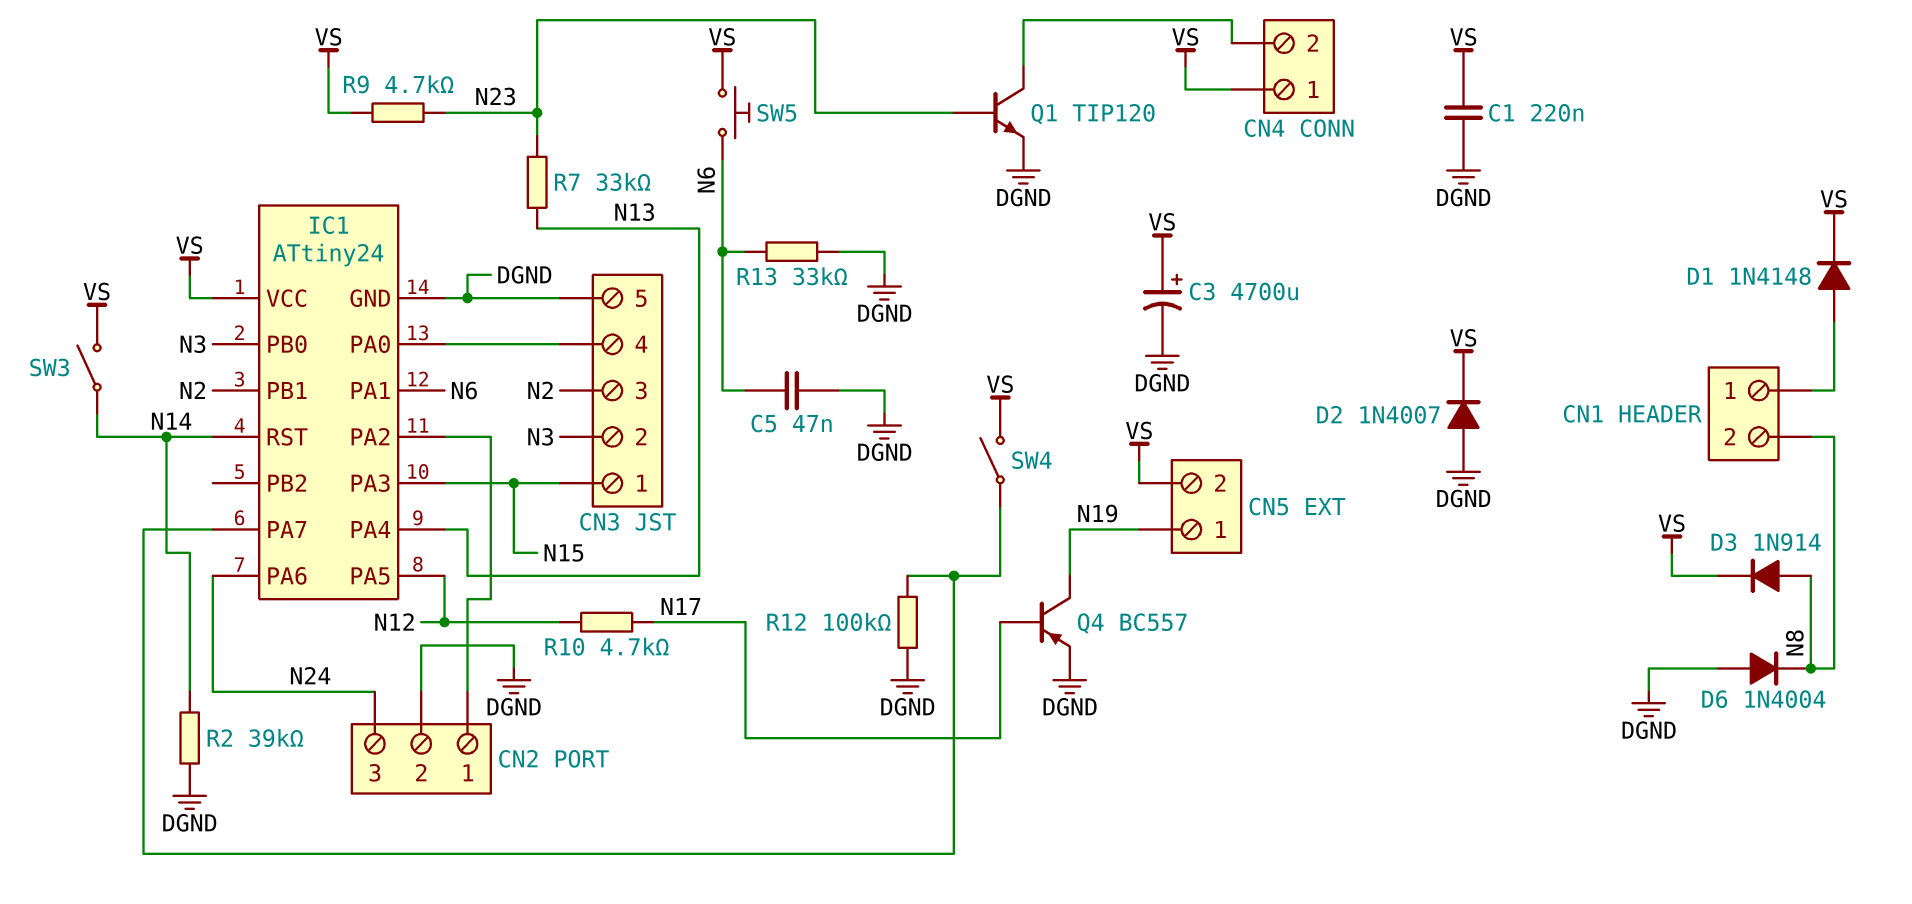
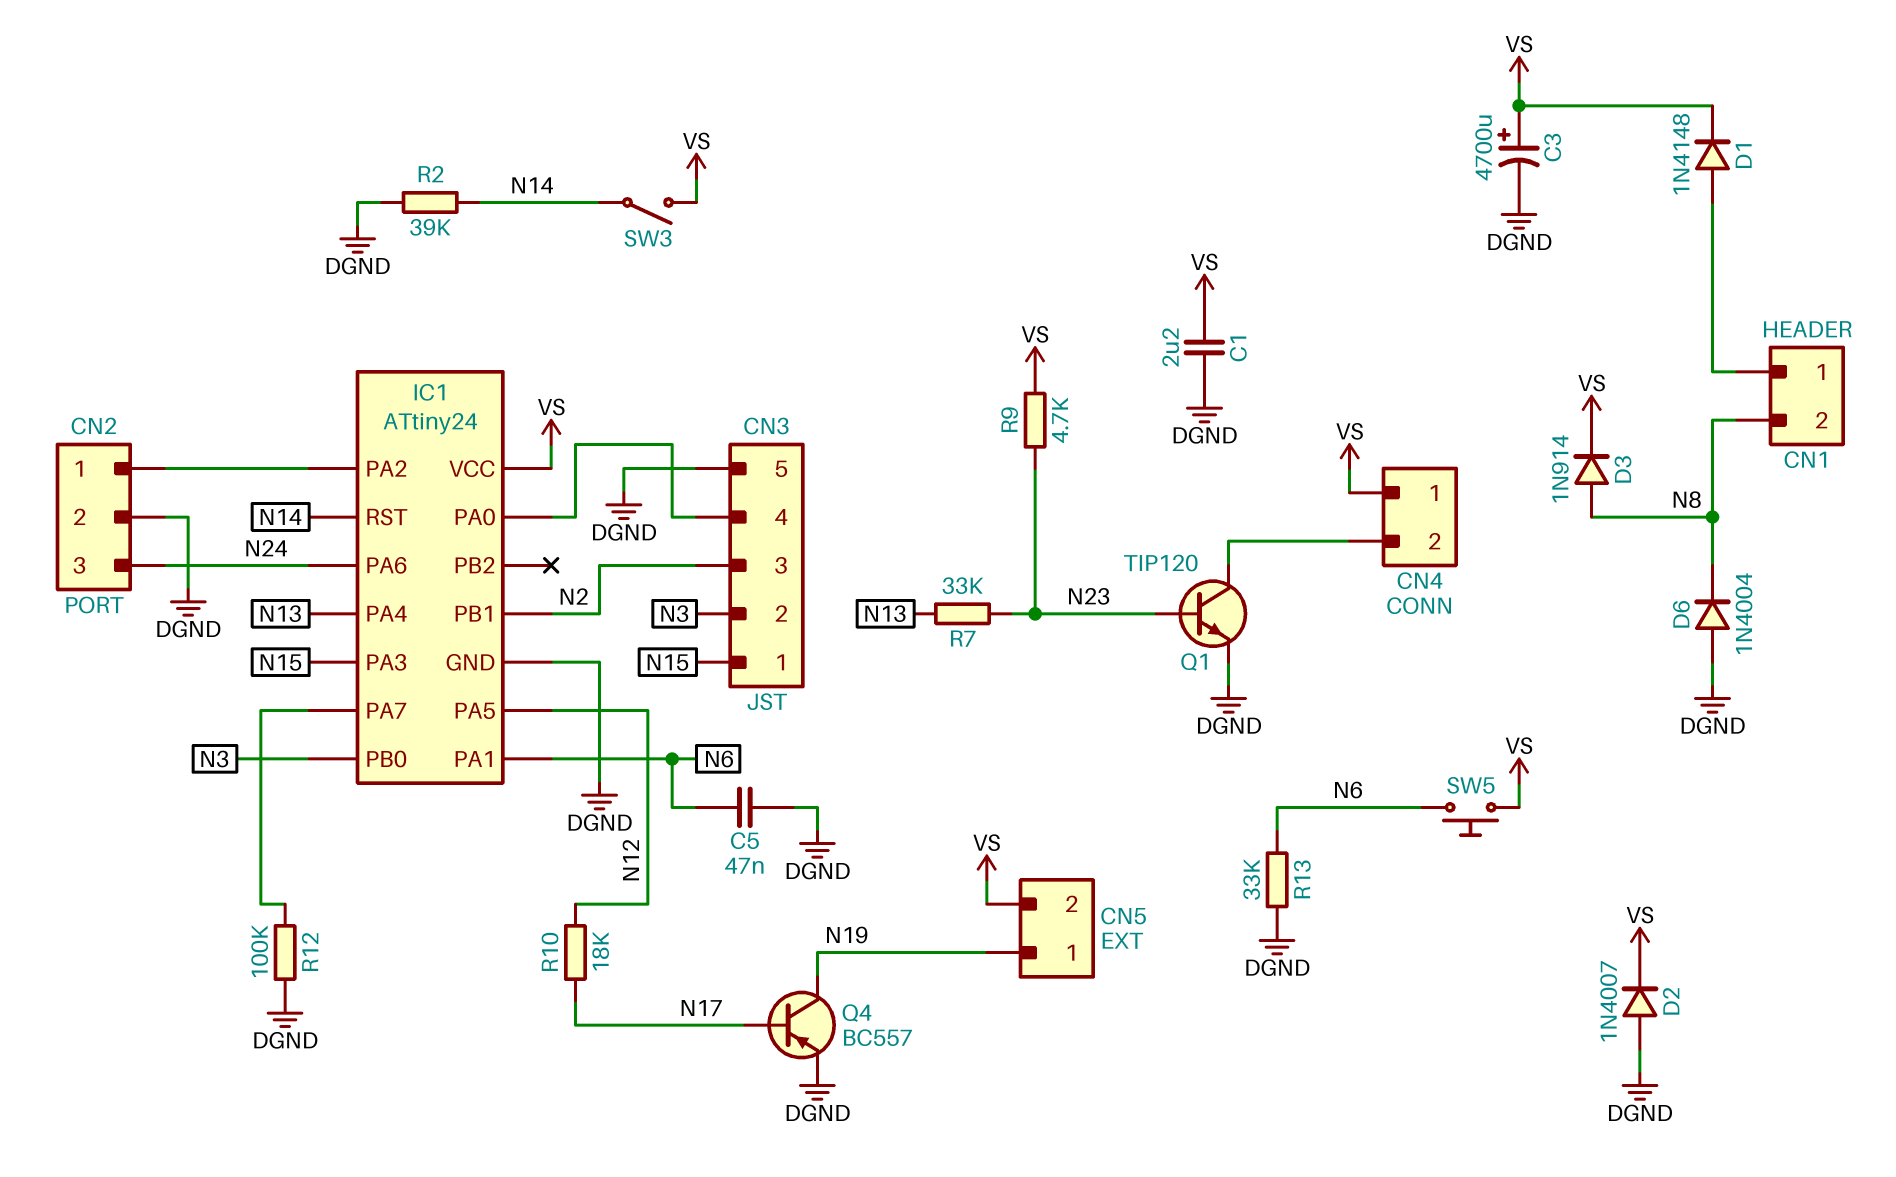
C1: 220nF (DGND, VS) -> 2.2uF (DGND, VS)
R10: 4.7k (N12, N17) -> 18k (N12, N17)
SW4: switch (IC1/PA7, VS) -> none

